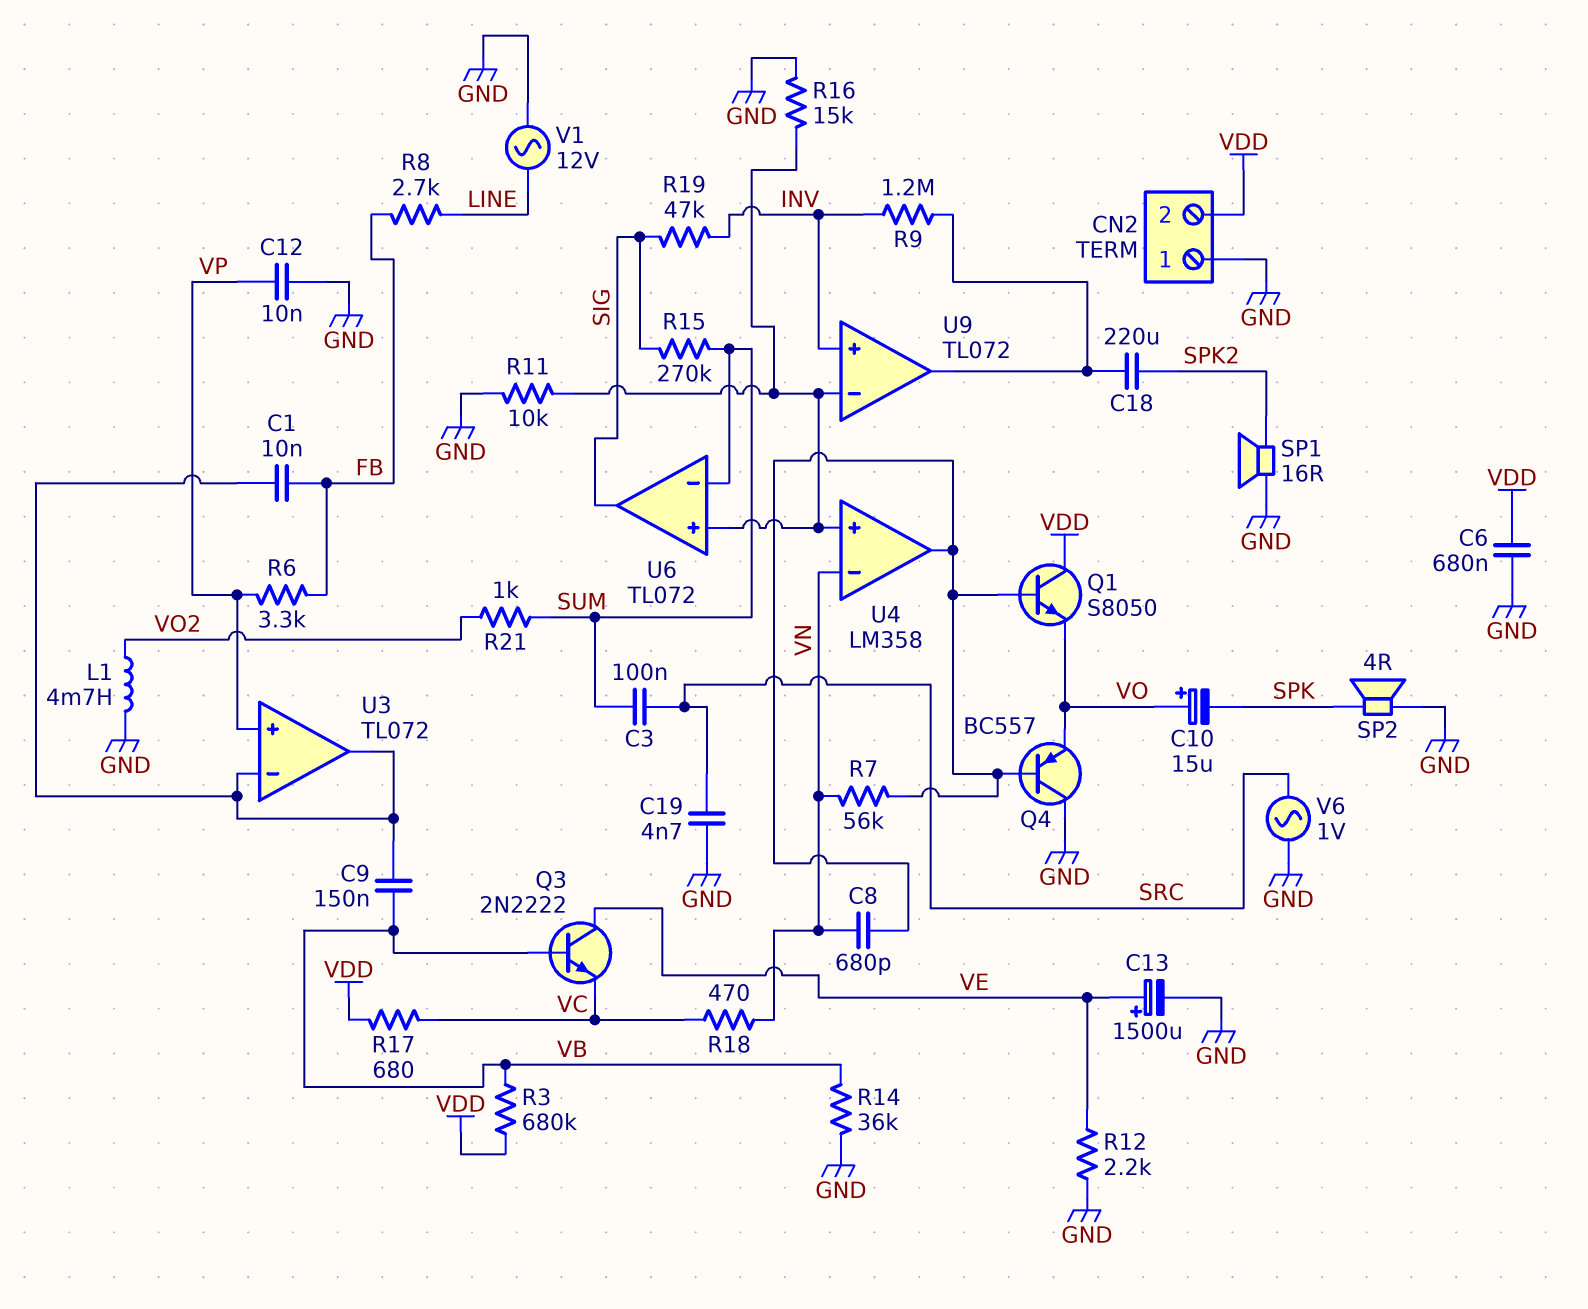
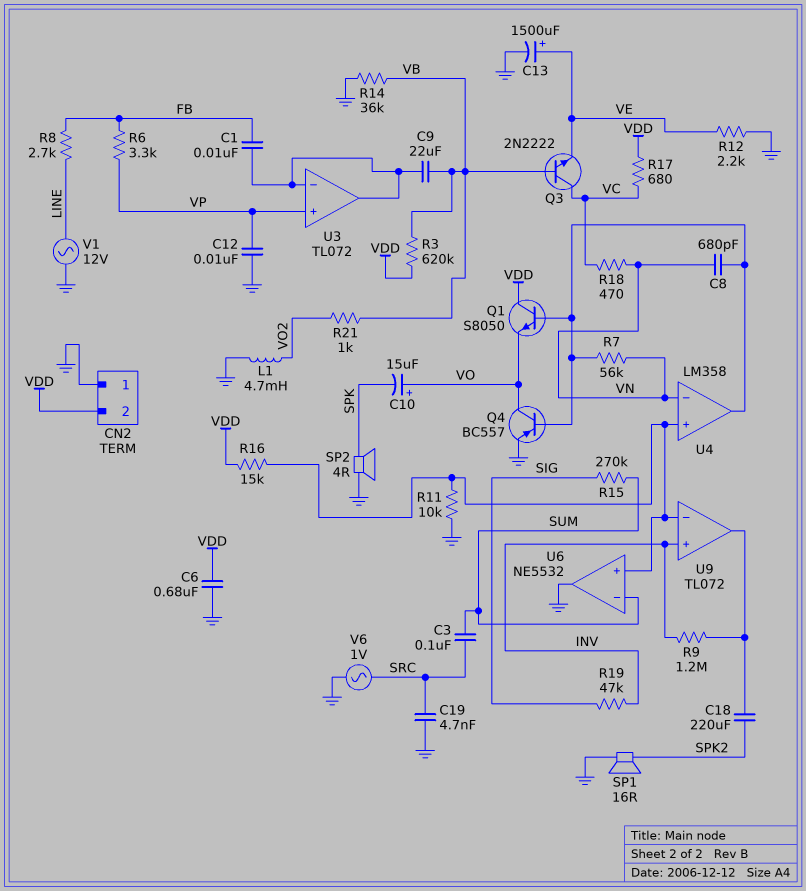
C9: 150nF (U3/in-, VB) -> 22uF (U3/in-, VB)
Q3: NPN 2N2222 (B VB, C VE, E VC) -> NPN 2N2222 (B VB, C VC, E VE)
Q4: PNP BC557 (B U4/out, C GND, E VO) -> PNP BC557 (B U4/out, C VO, E GND)
R3: 680k (VB, VDD) -> 620k (VB, VDD)
R16: 15k (GND, U4/in+) -> 15k (U4/in+, VDD)
R21: 1k (SUM, VO2) -> 1k (VB, VO2)
U6: TL072 -> NE5532
U6 pin out: SIG -> GND

